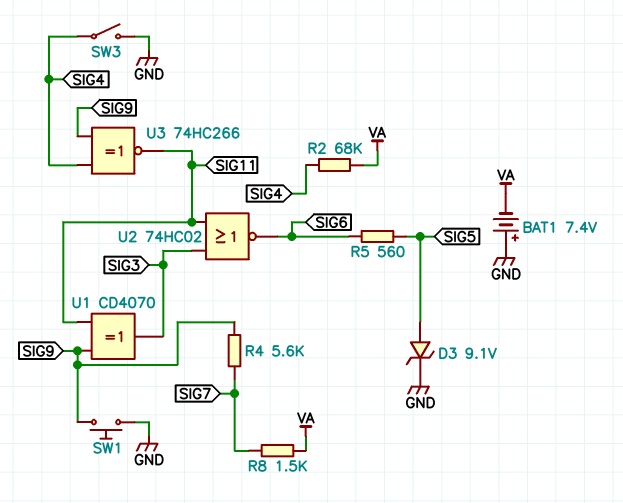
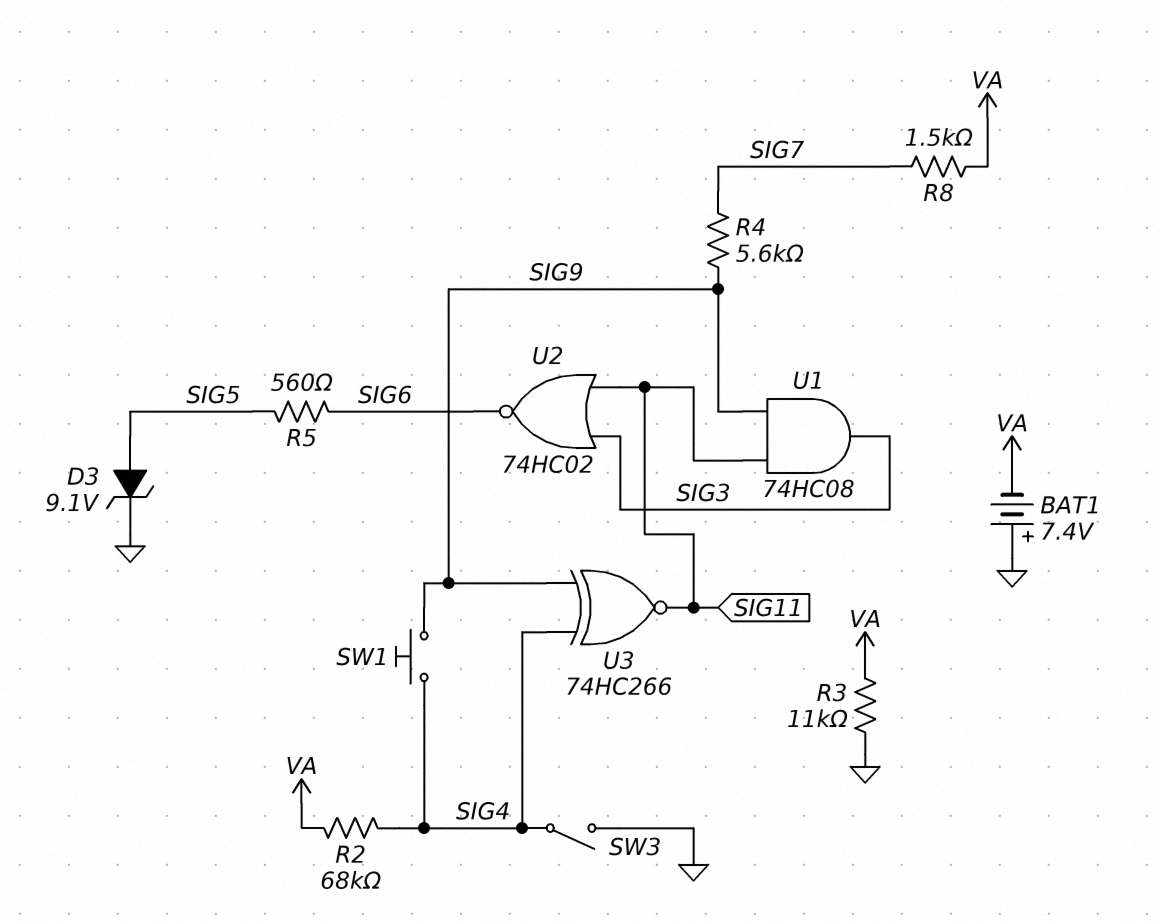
R3: none -> 11k (GND, VA)
SW1: button (GND, SIG9) -> button (SIG4, SIG9)
U1: XOR CD4070 (in SIG9, in SIG11, out SIG3) -> AND 74HC08 (in SIG9, in SIG11, out SIG3)

